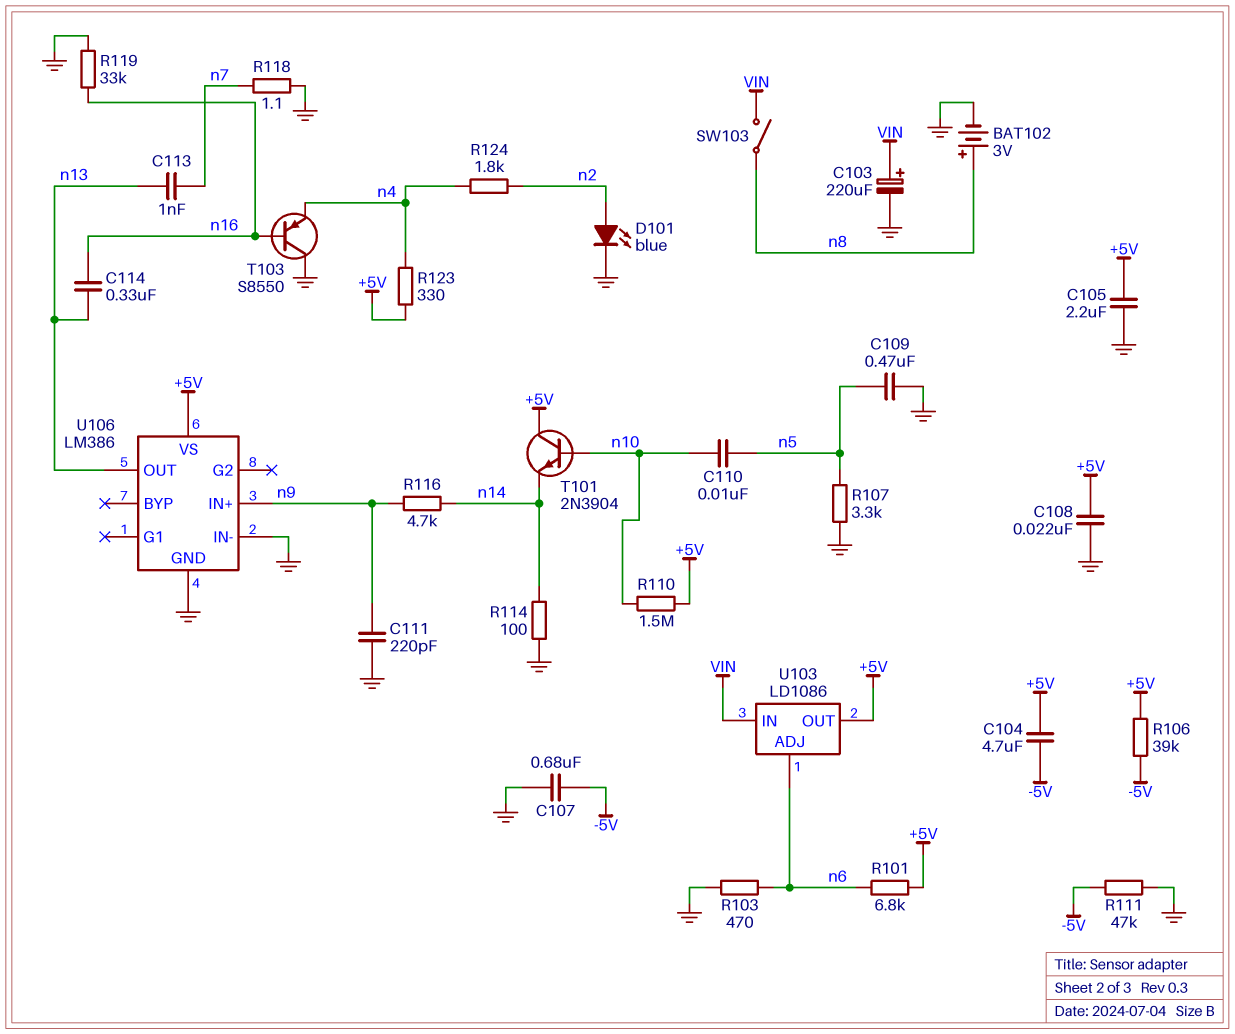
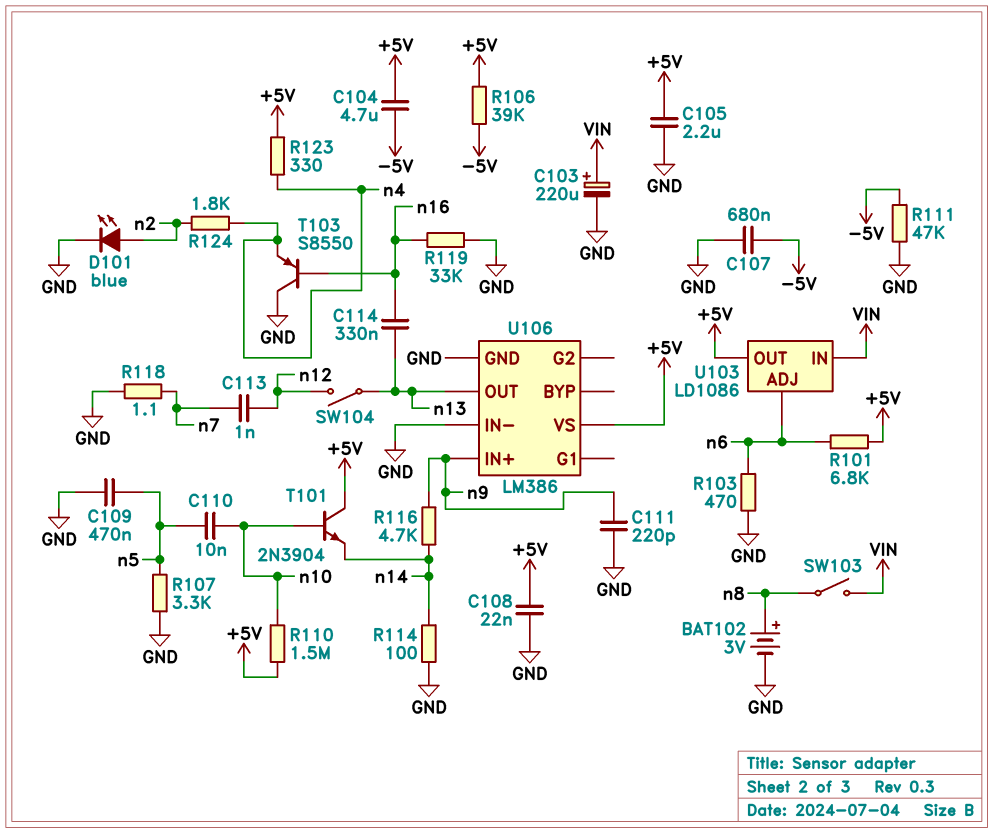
C113: 1nF (n7, n13) -> 1nF (n7, n12)
SW104: none -> switch (n12, n13)

